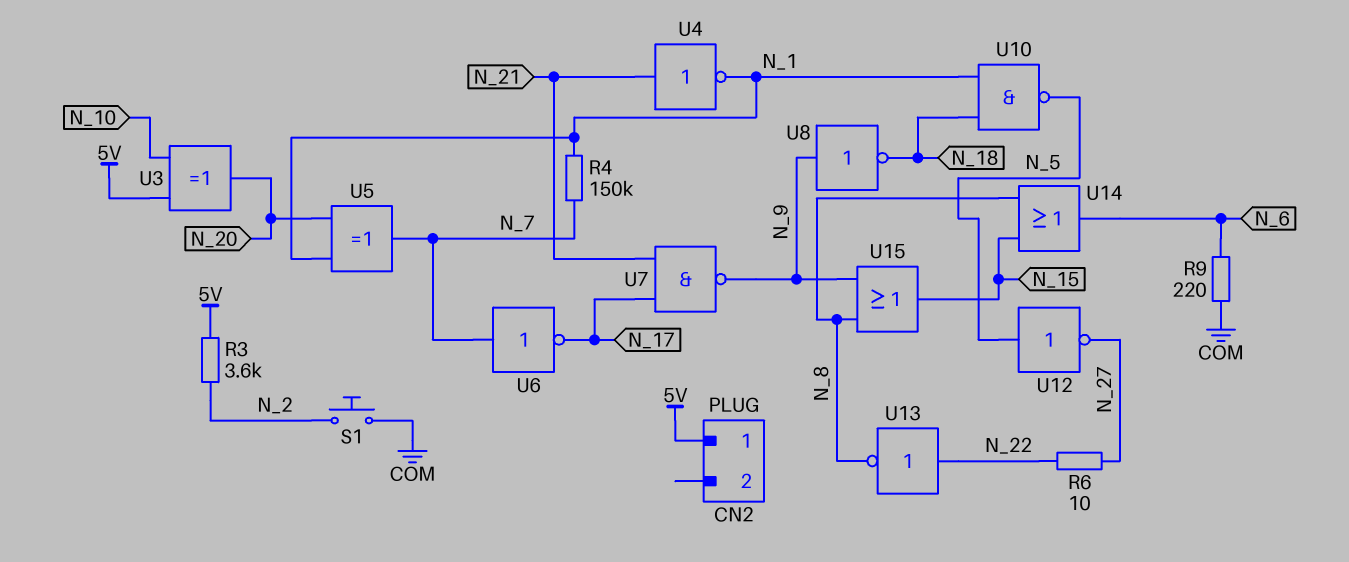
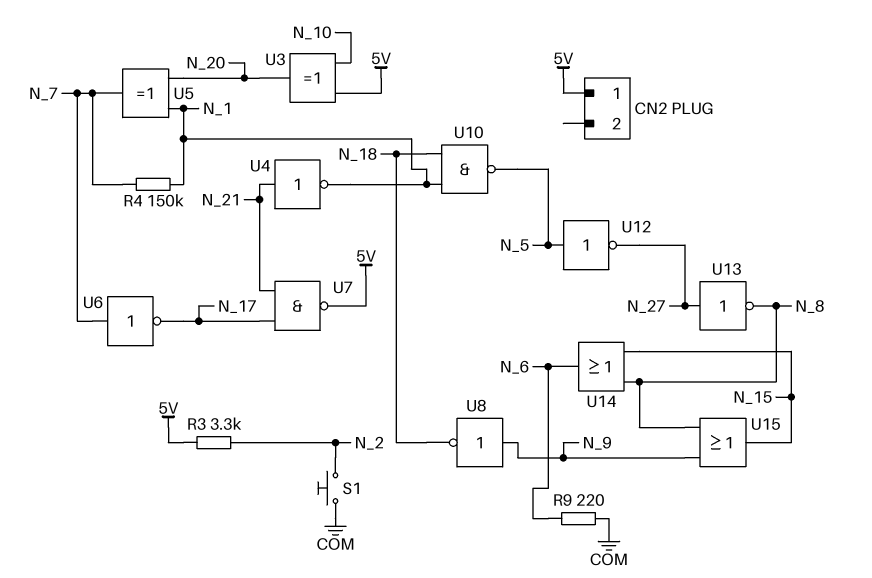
R3: 3.6k (5V, N_2) -> 3.3k (5V, N_2)
R6: 10 (N_22, N_27) -> none
U7: NAND (in N_17, in N_21, out N_9) -> NAND (in N_17, in N_21, out 5V)
U13: NOT (in N_22, out N_8) -> NOT (in N_27, out N_8)

